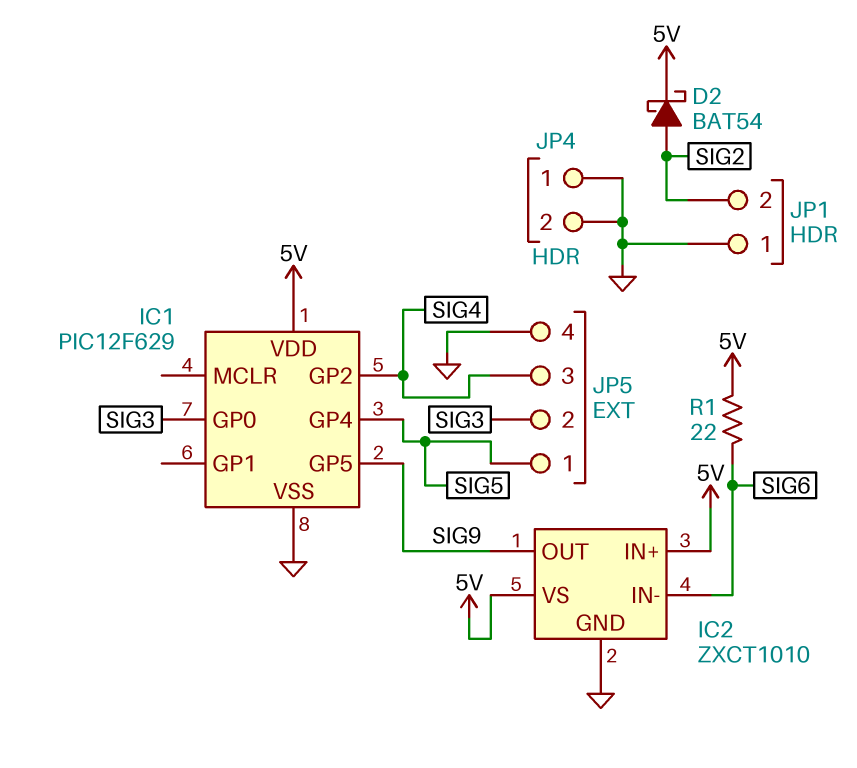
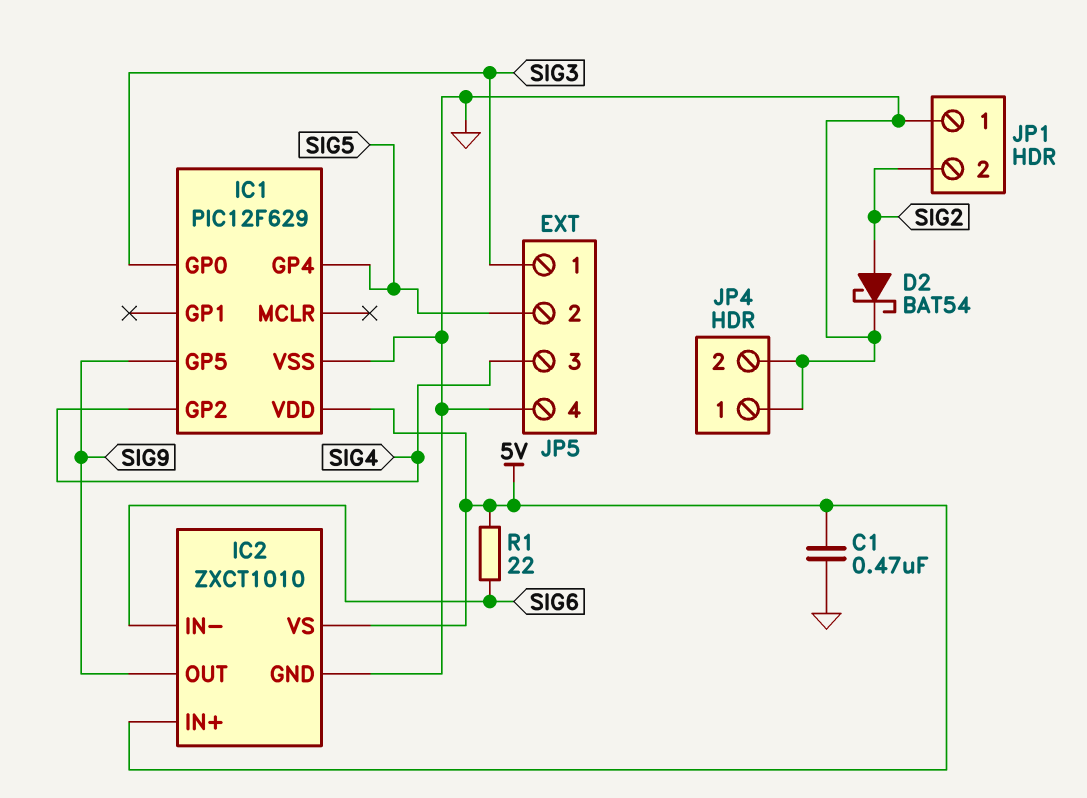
C1: none -> 470nF (5V, GND)
D2: schottky BAT54 (A SIG2, K 5V) -> schottky BAT54 (A SIG2, K GND)
JP5 pin 1: SIG5 -> SIG3
JP5 pin 2: SIG3 -> SIG5

